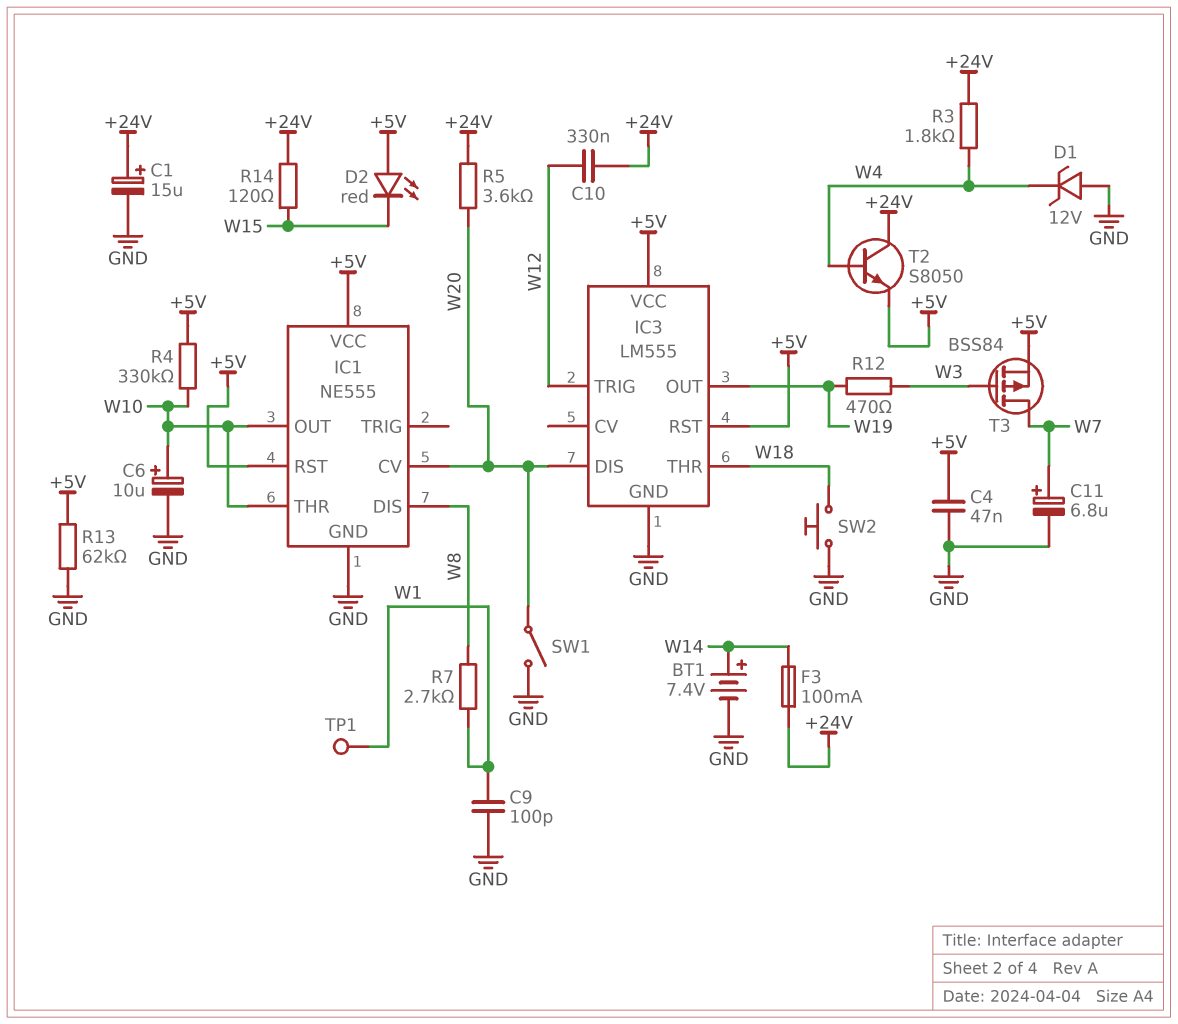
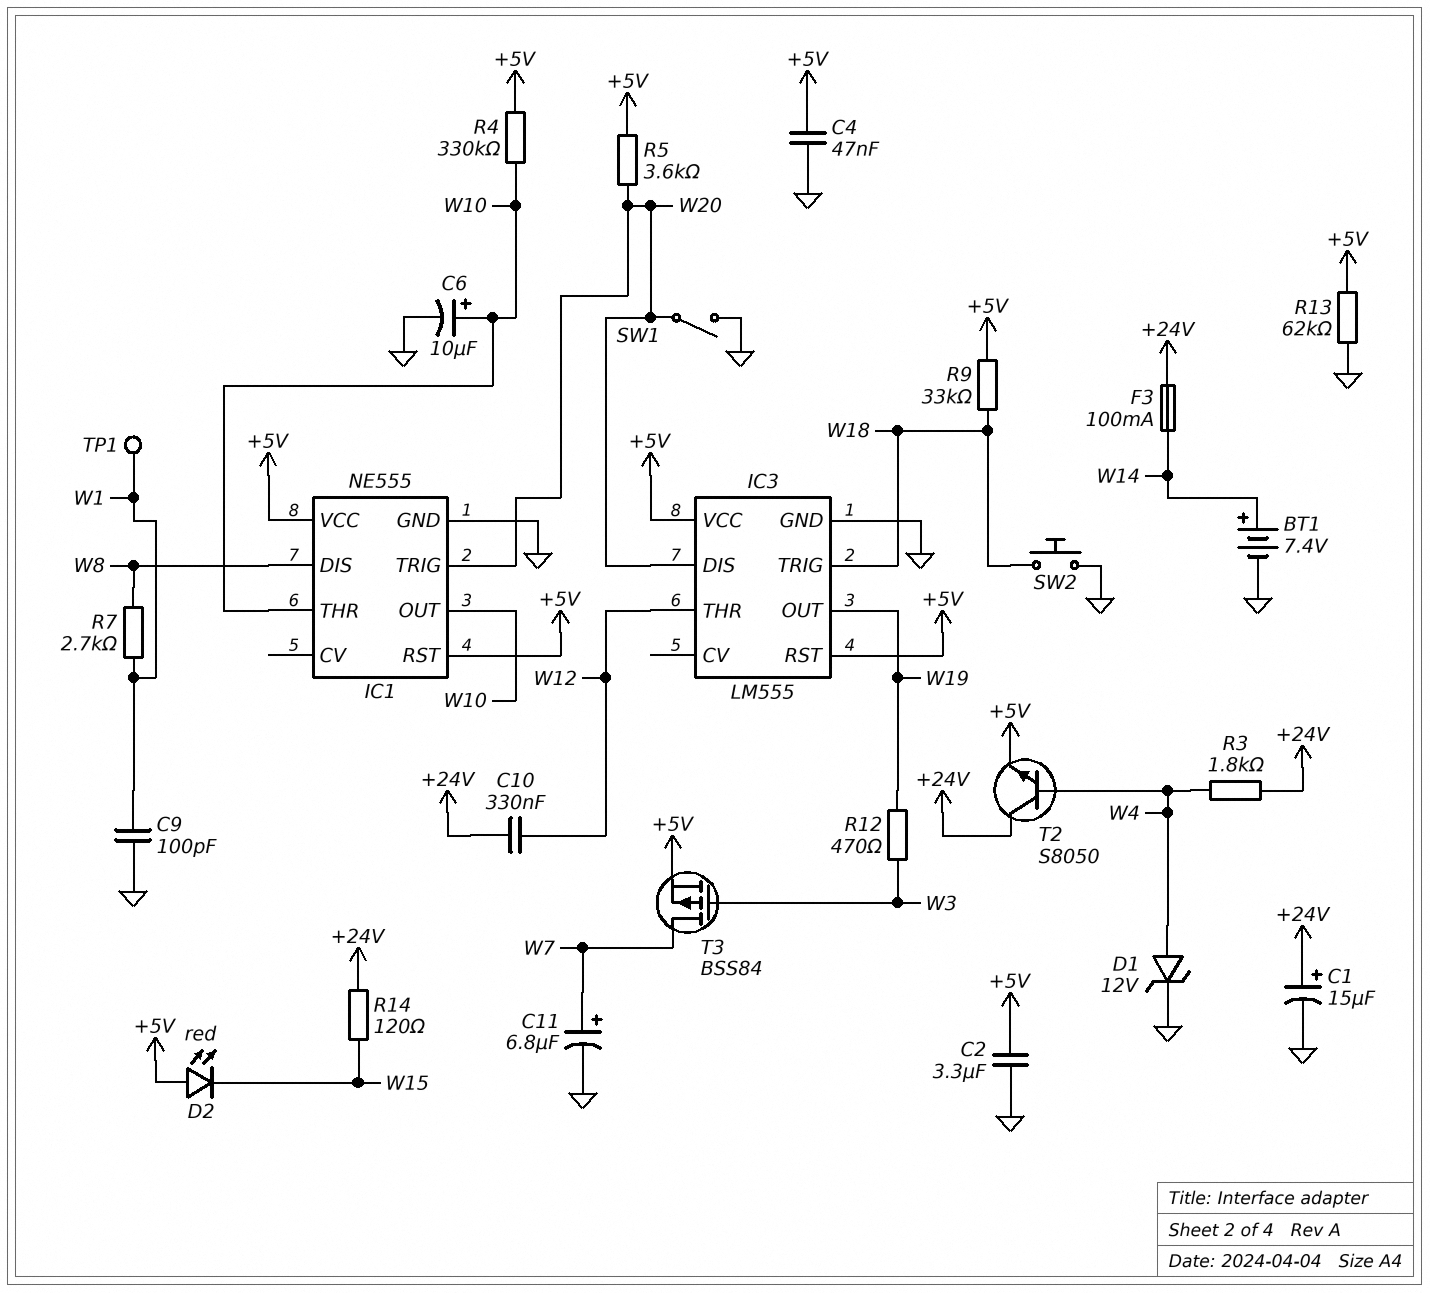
C2: none -> 3.3uF (+5V, GND)
D1: zener 12V (A GND, K W4) -> zener 12V (A W4, K GND)
IC1 pin CV: W20 -> none
IC1 pin TRIG: none -> W20
IC3 pin THR: W18 -> W12
IC3 pin TRIG: W12 -> W18
R5: 3.6k (+24V, W20) -> 3.6k (+5V, W20)
R9: none -> 33k (+5V, W18)

